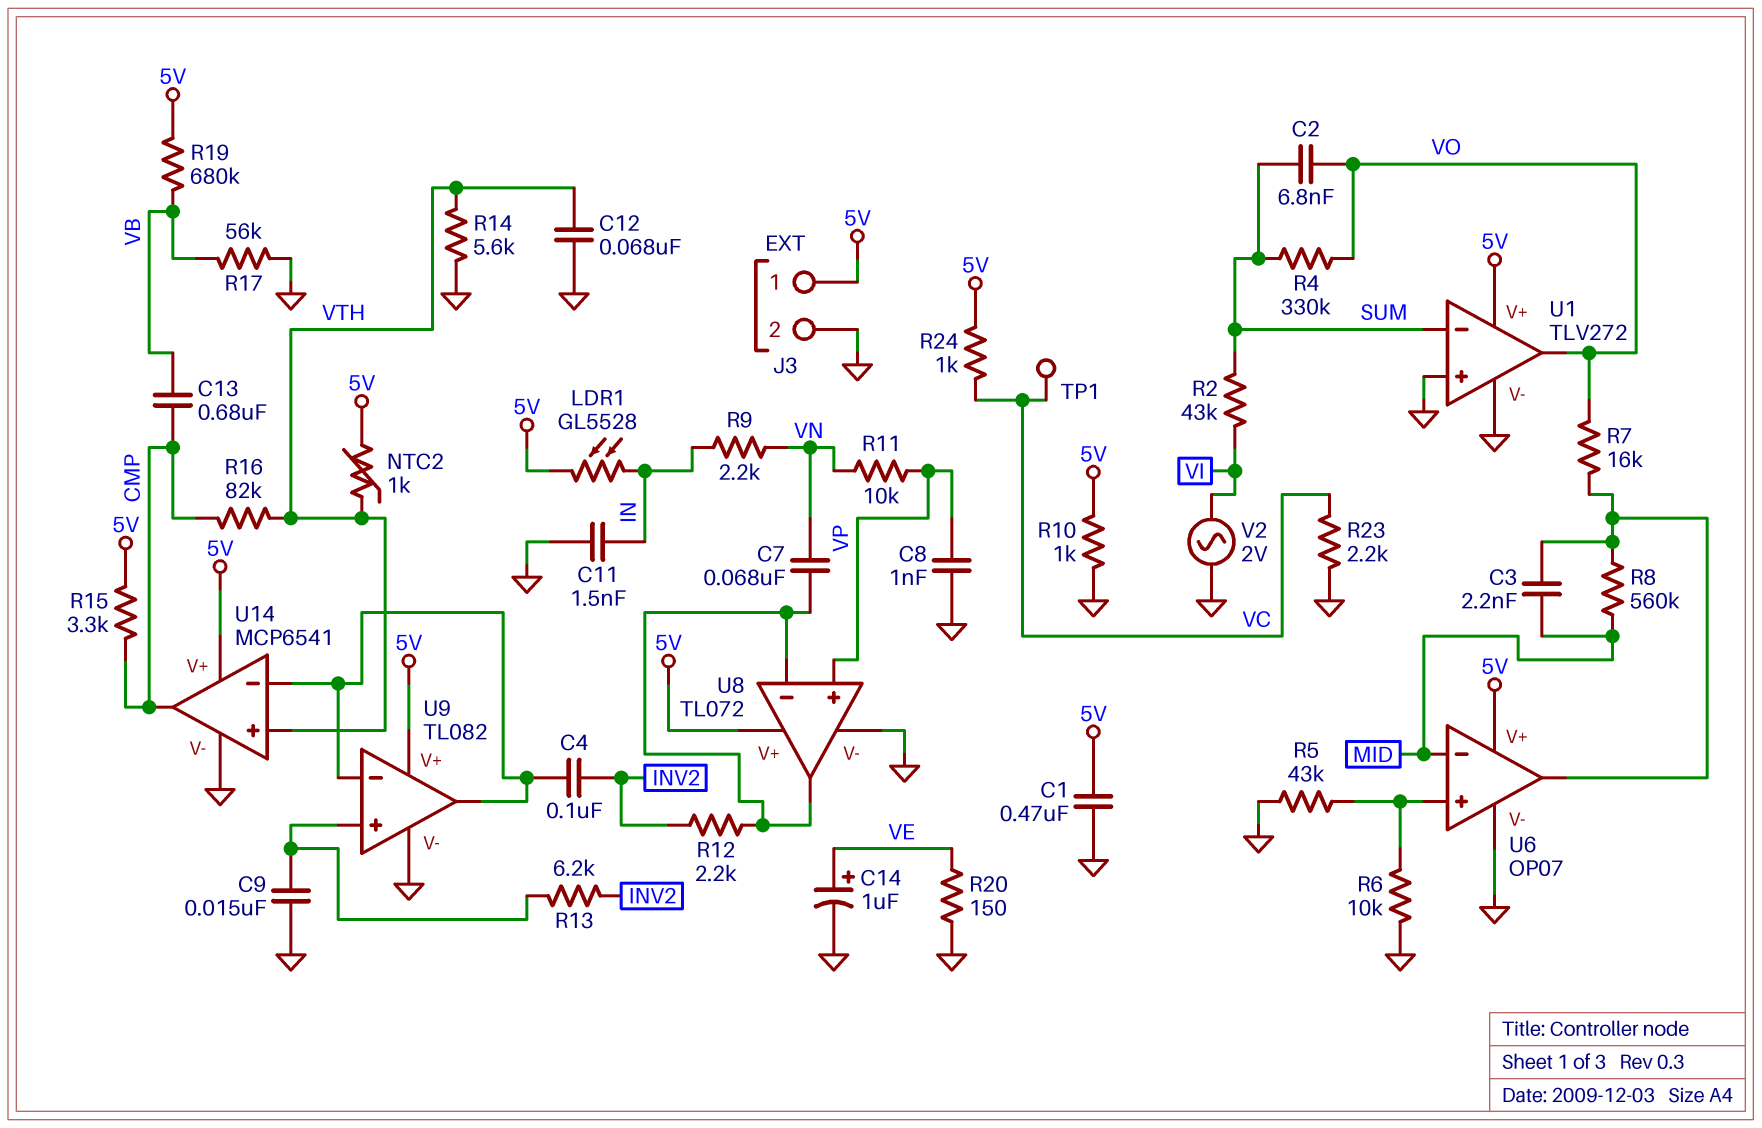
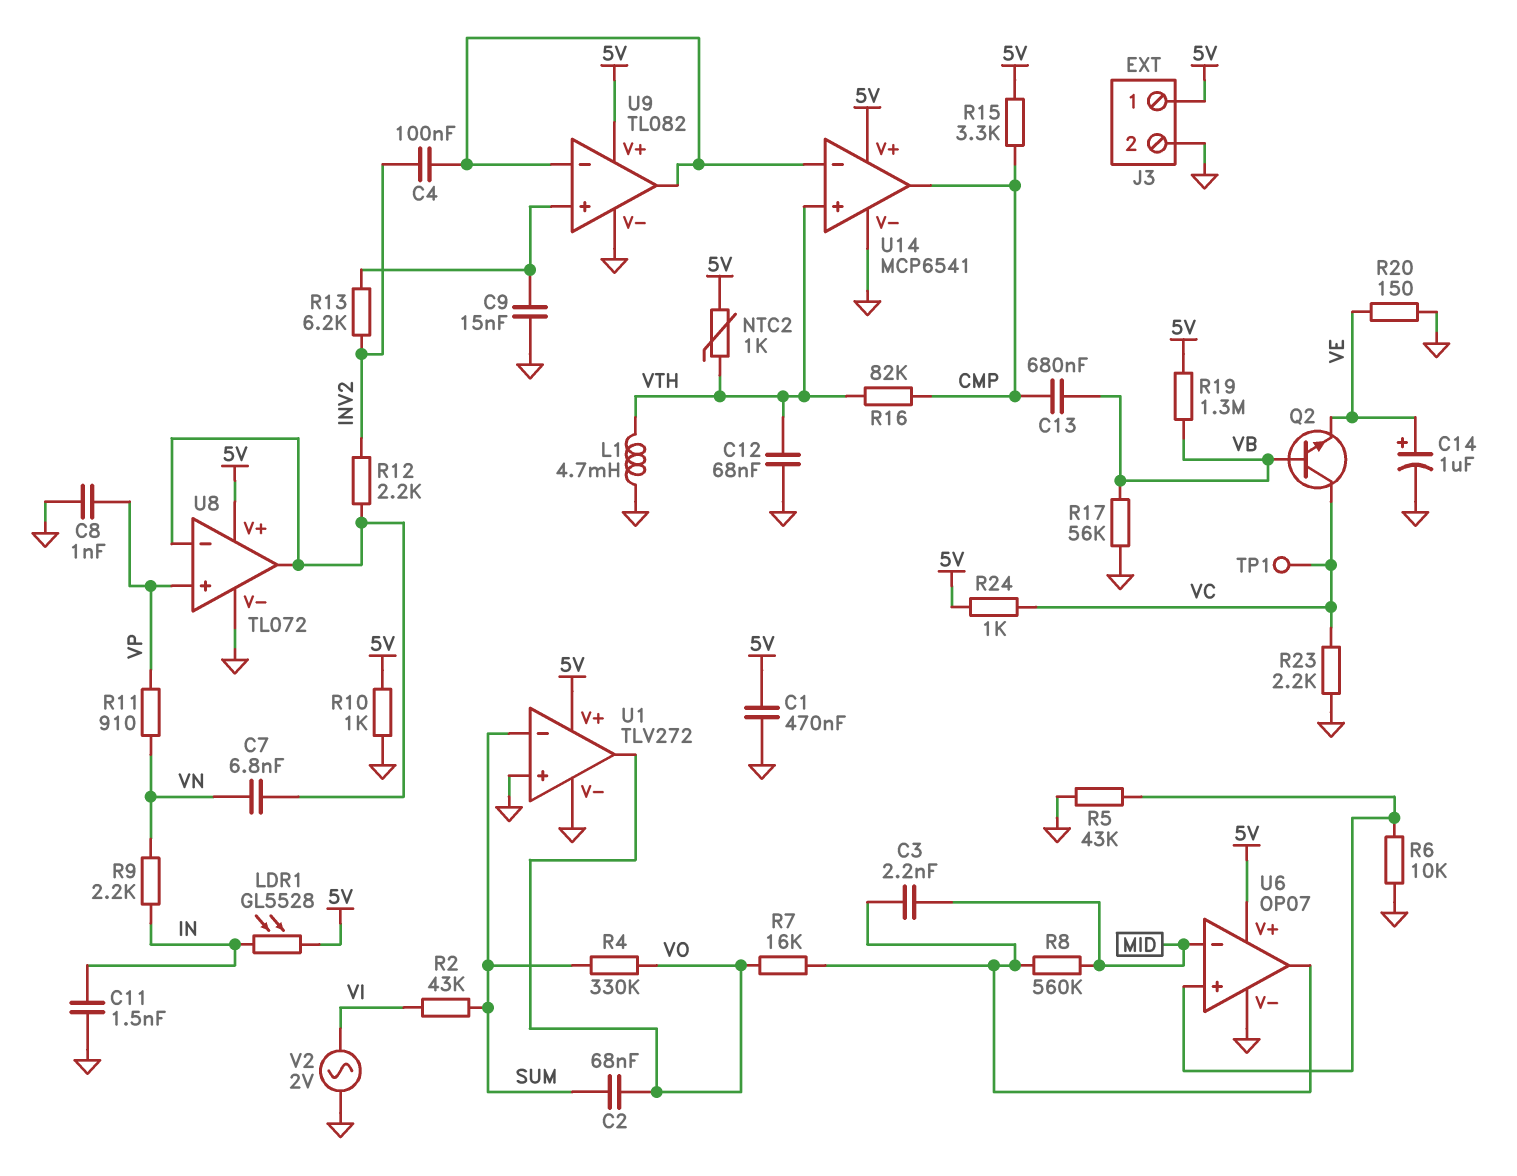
C2: 6.8nF (SUM, VO) -> 68nF (SUM, VO)
C7: 68nF (U8/in-, VN) -> 6.8nF (U8/in-, VN)
L1: none -> 4.7mH (GND, VTH)
Q2: none -> NPN (B VB, C VC, E VE)
R11: 10k (VN, VP) -> 910 (VN, VP)
R14: 5.6k (GND, VTH) -> none
R19: 680k (5V, VB) -> 1.3M (5V, VB)

